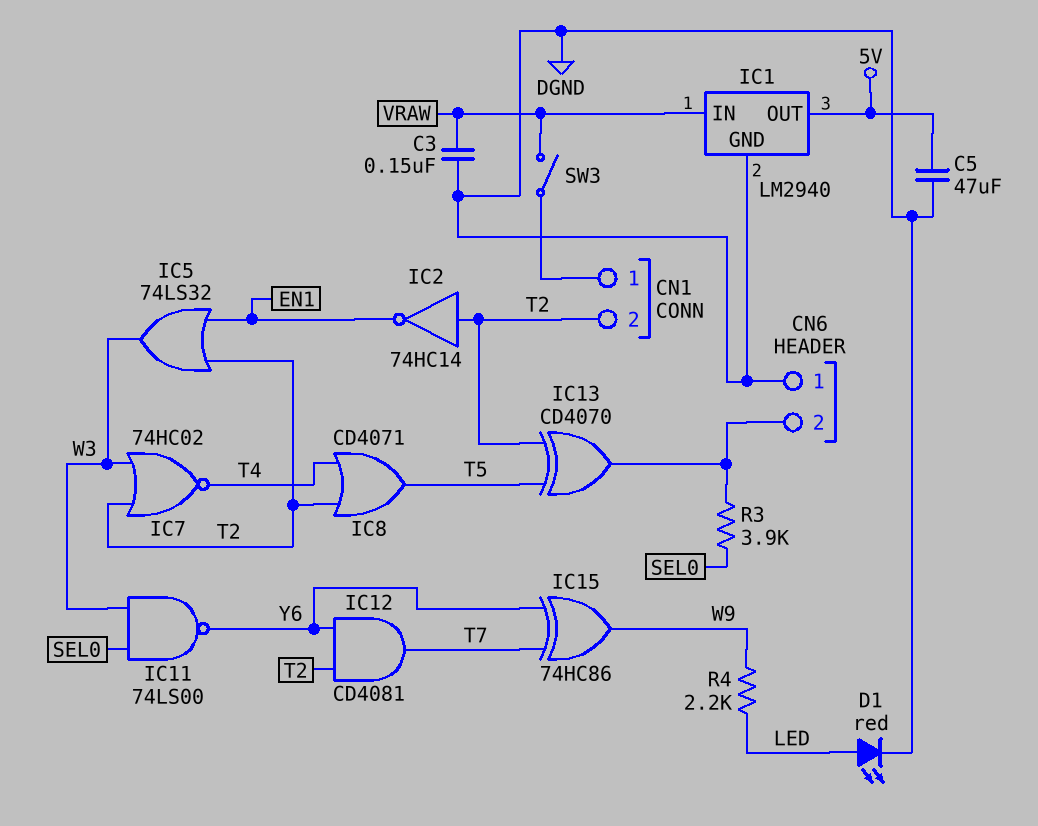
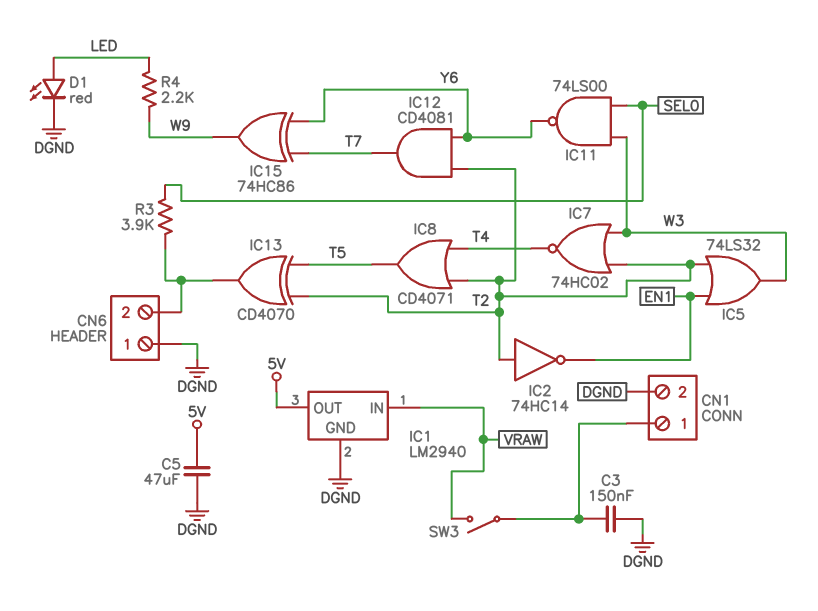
C3: 150nF (DGND, VRAW) -> 150nF (CN1/1, DGND)
CN1 pin 2: T2 -> DGND

